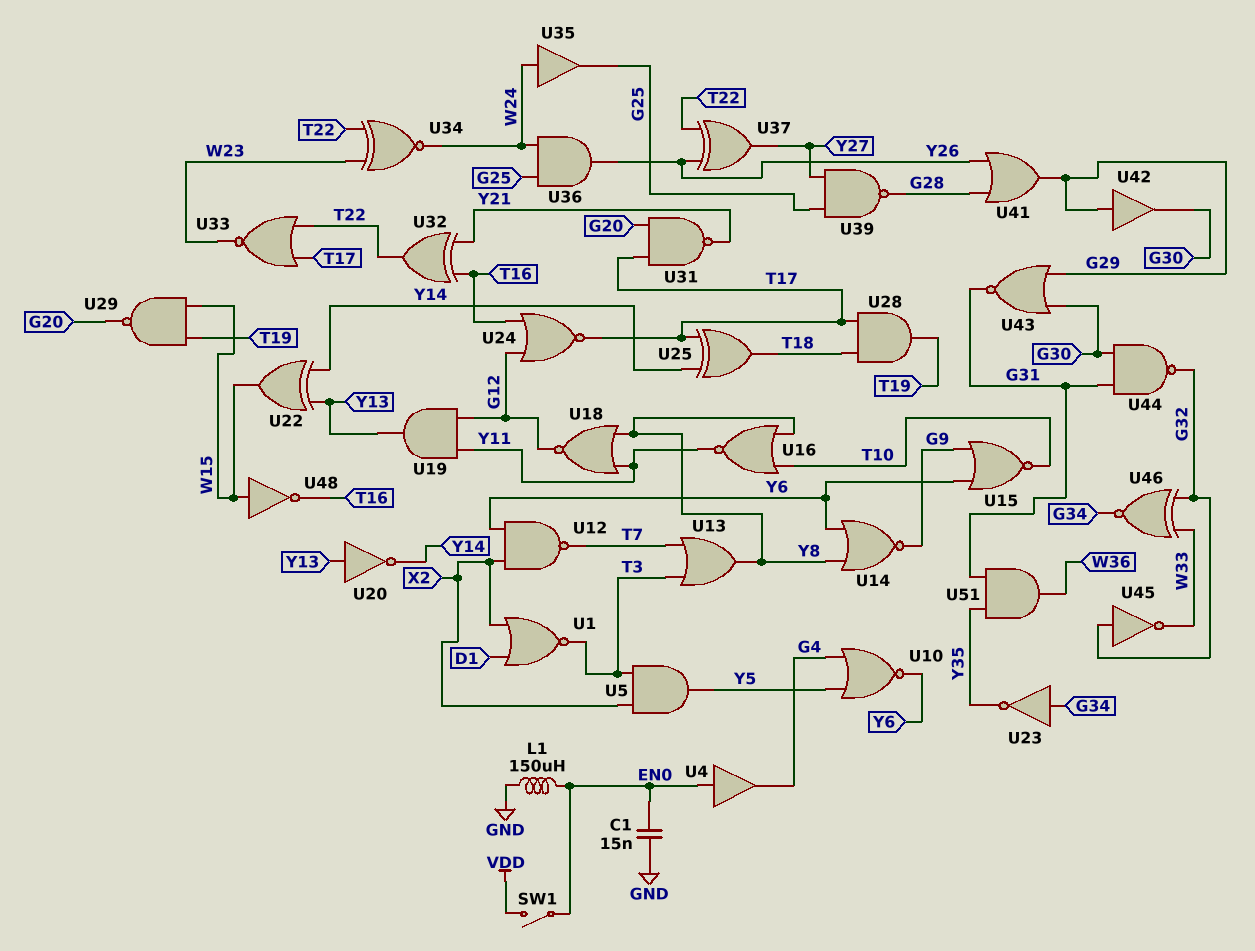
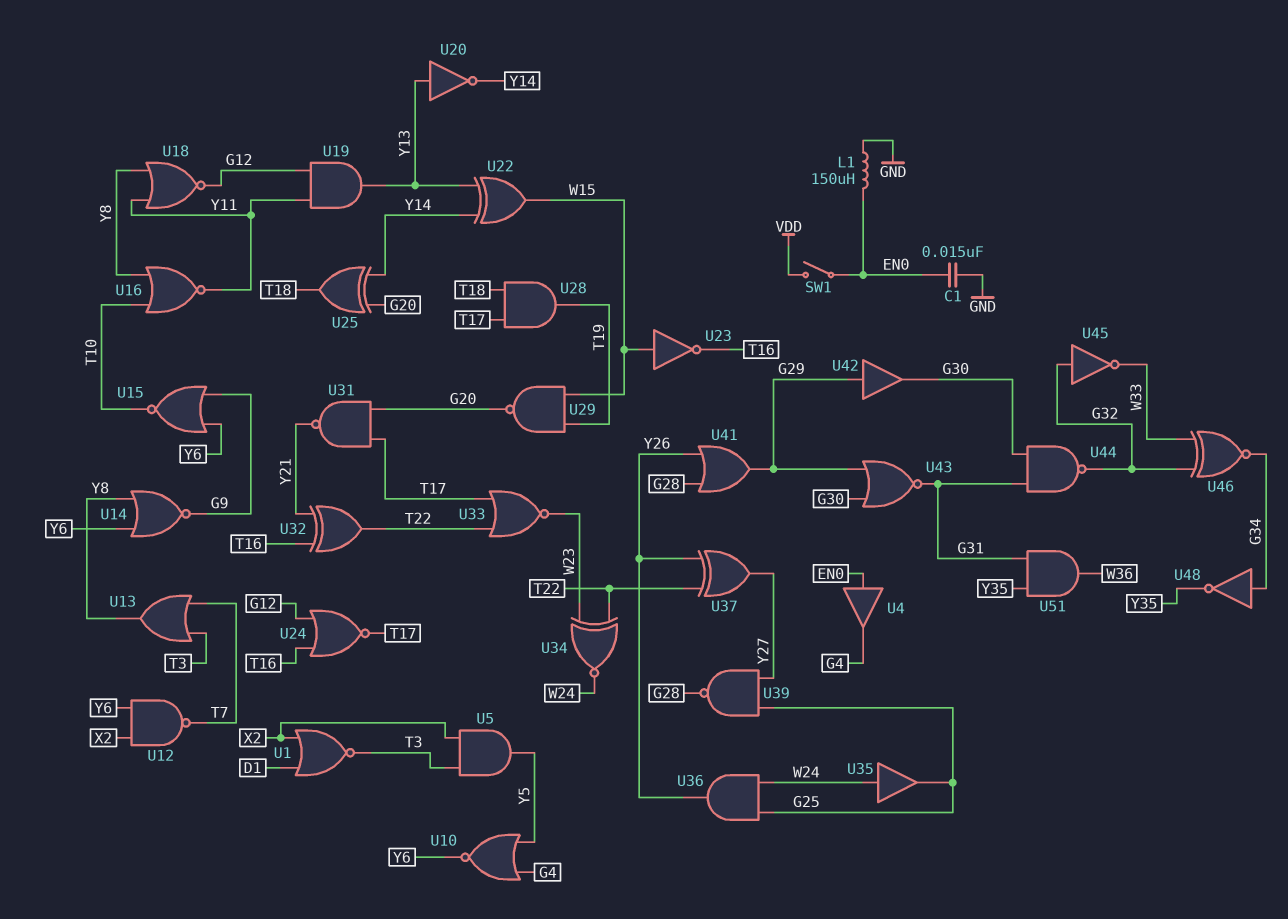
U23: NOT (in G34, out Y35) -> NOT (in W15, out T16)
U25: XOR (in T17, in Y14, out T18) -> XOR (in G20, in Y14, out T18)
U48: NOT (in W15, out T16) -> NOT (in G34, out Y35)

